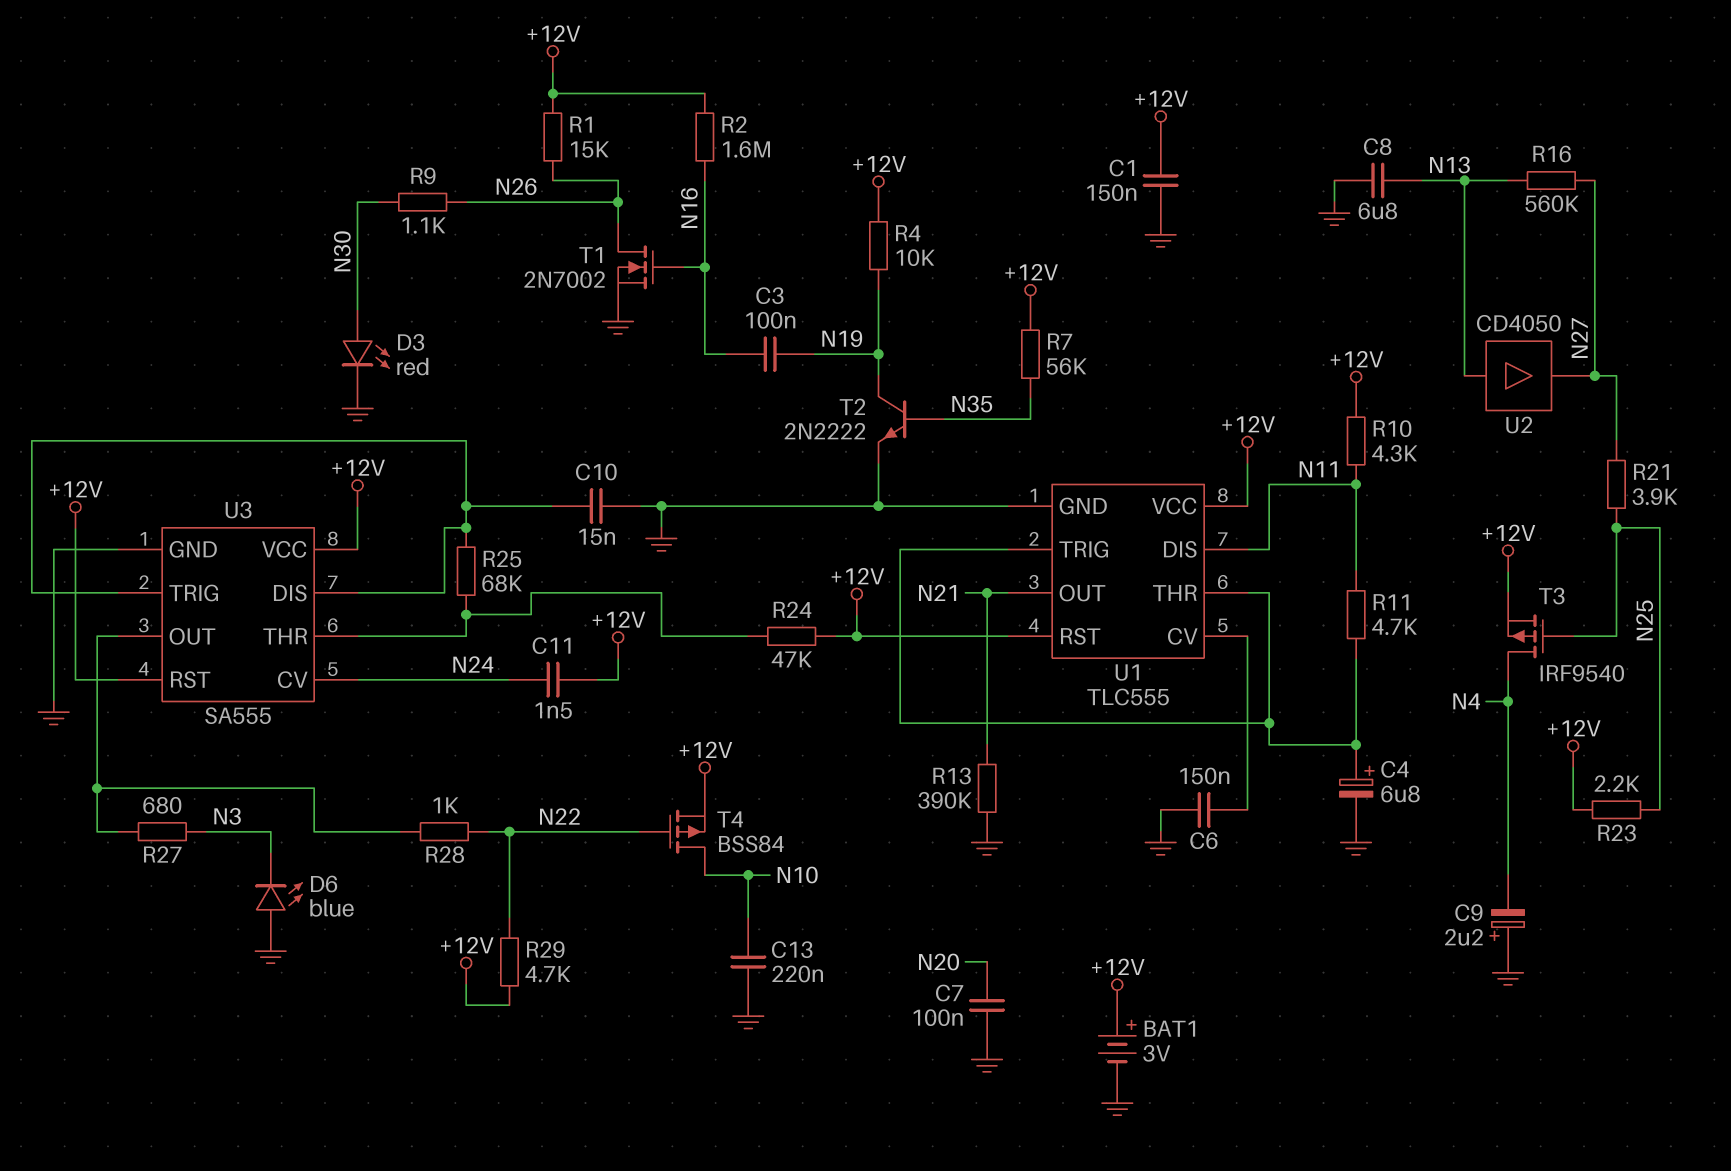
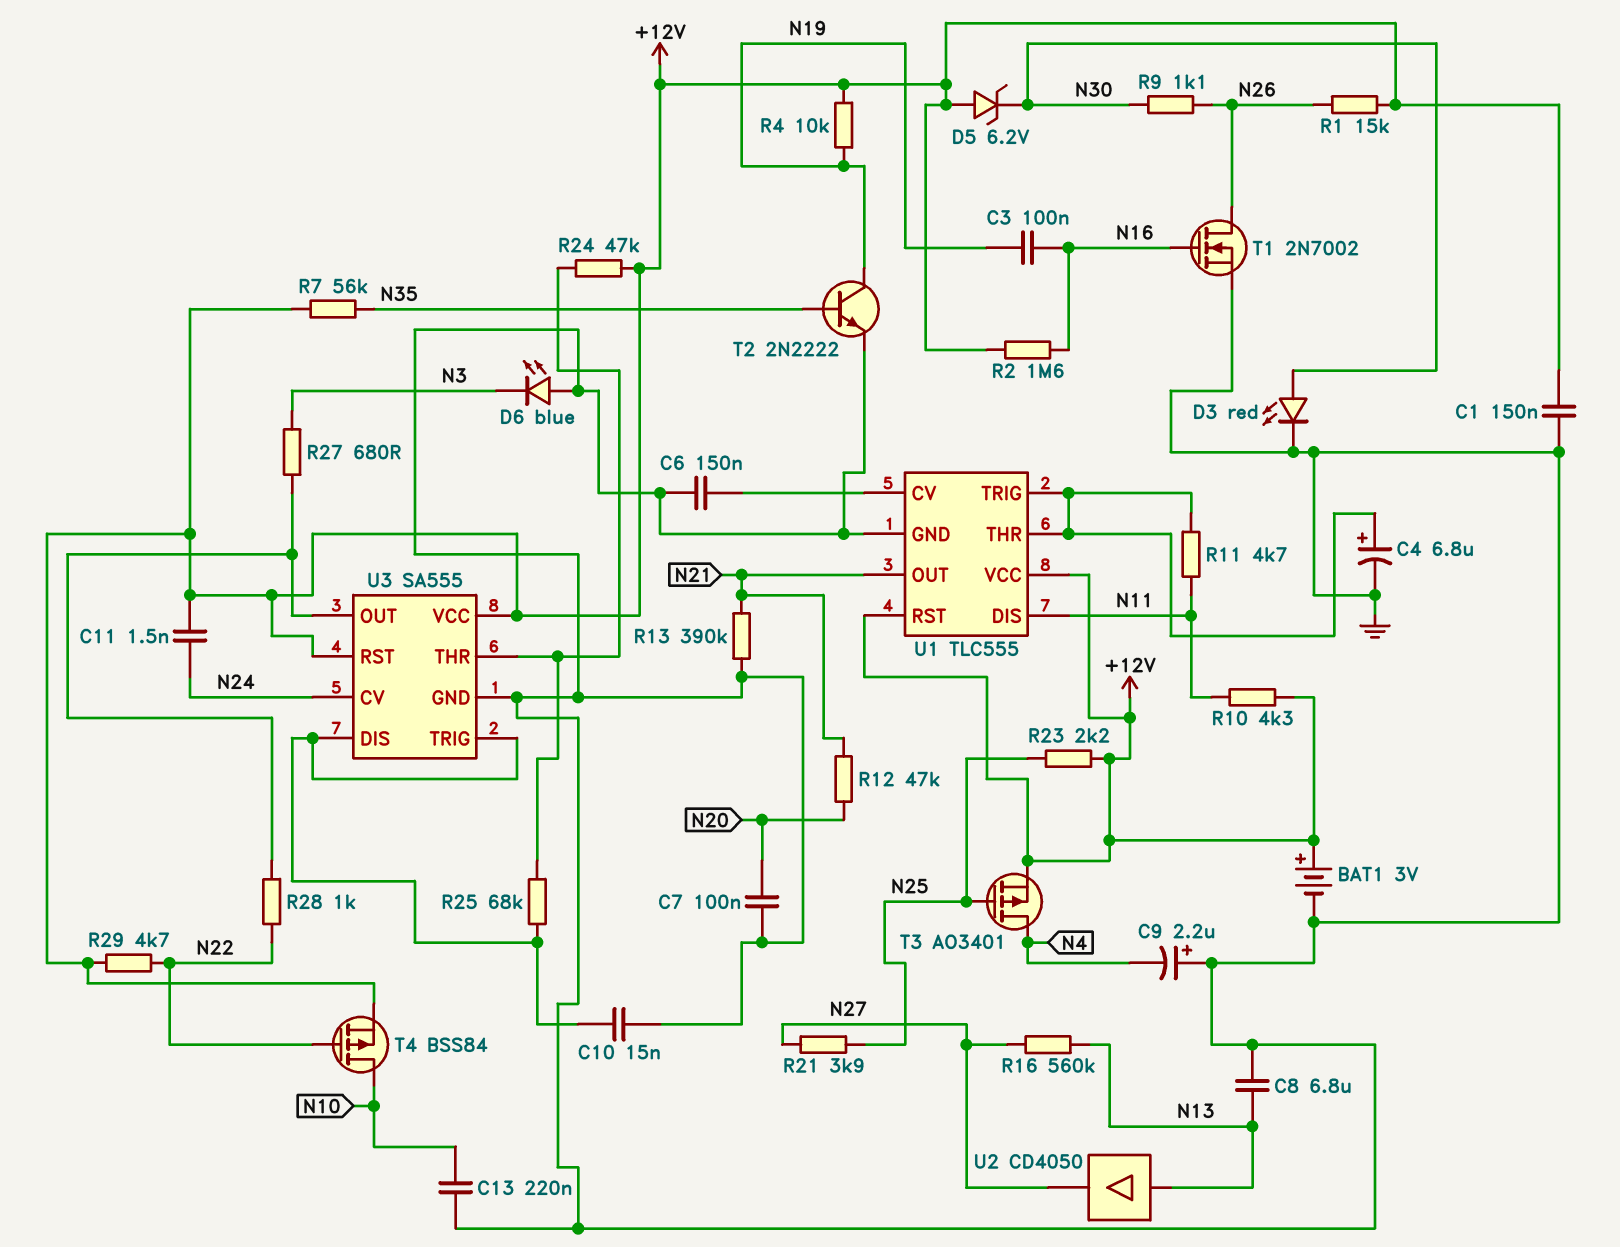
D5: none -> zener 6.2V (A +12V, K N30)
R12: none -> 47k (N20, N21)
T3: PMOS IRF9540 (G N25, D N4, S +12V) -> PMOS AO3401 (G N25, D N4, S +12V)

